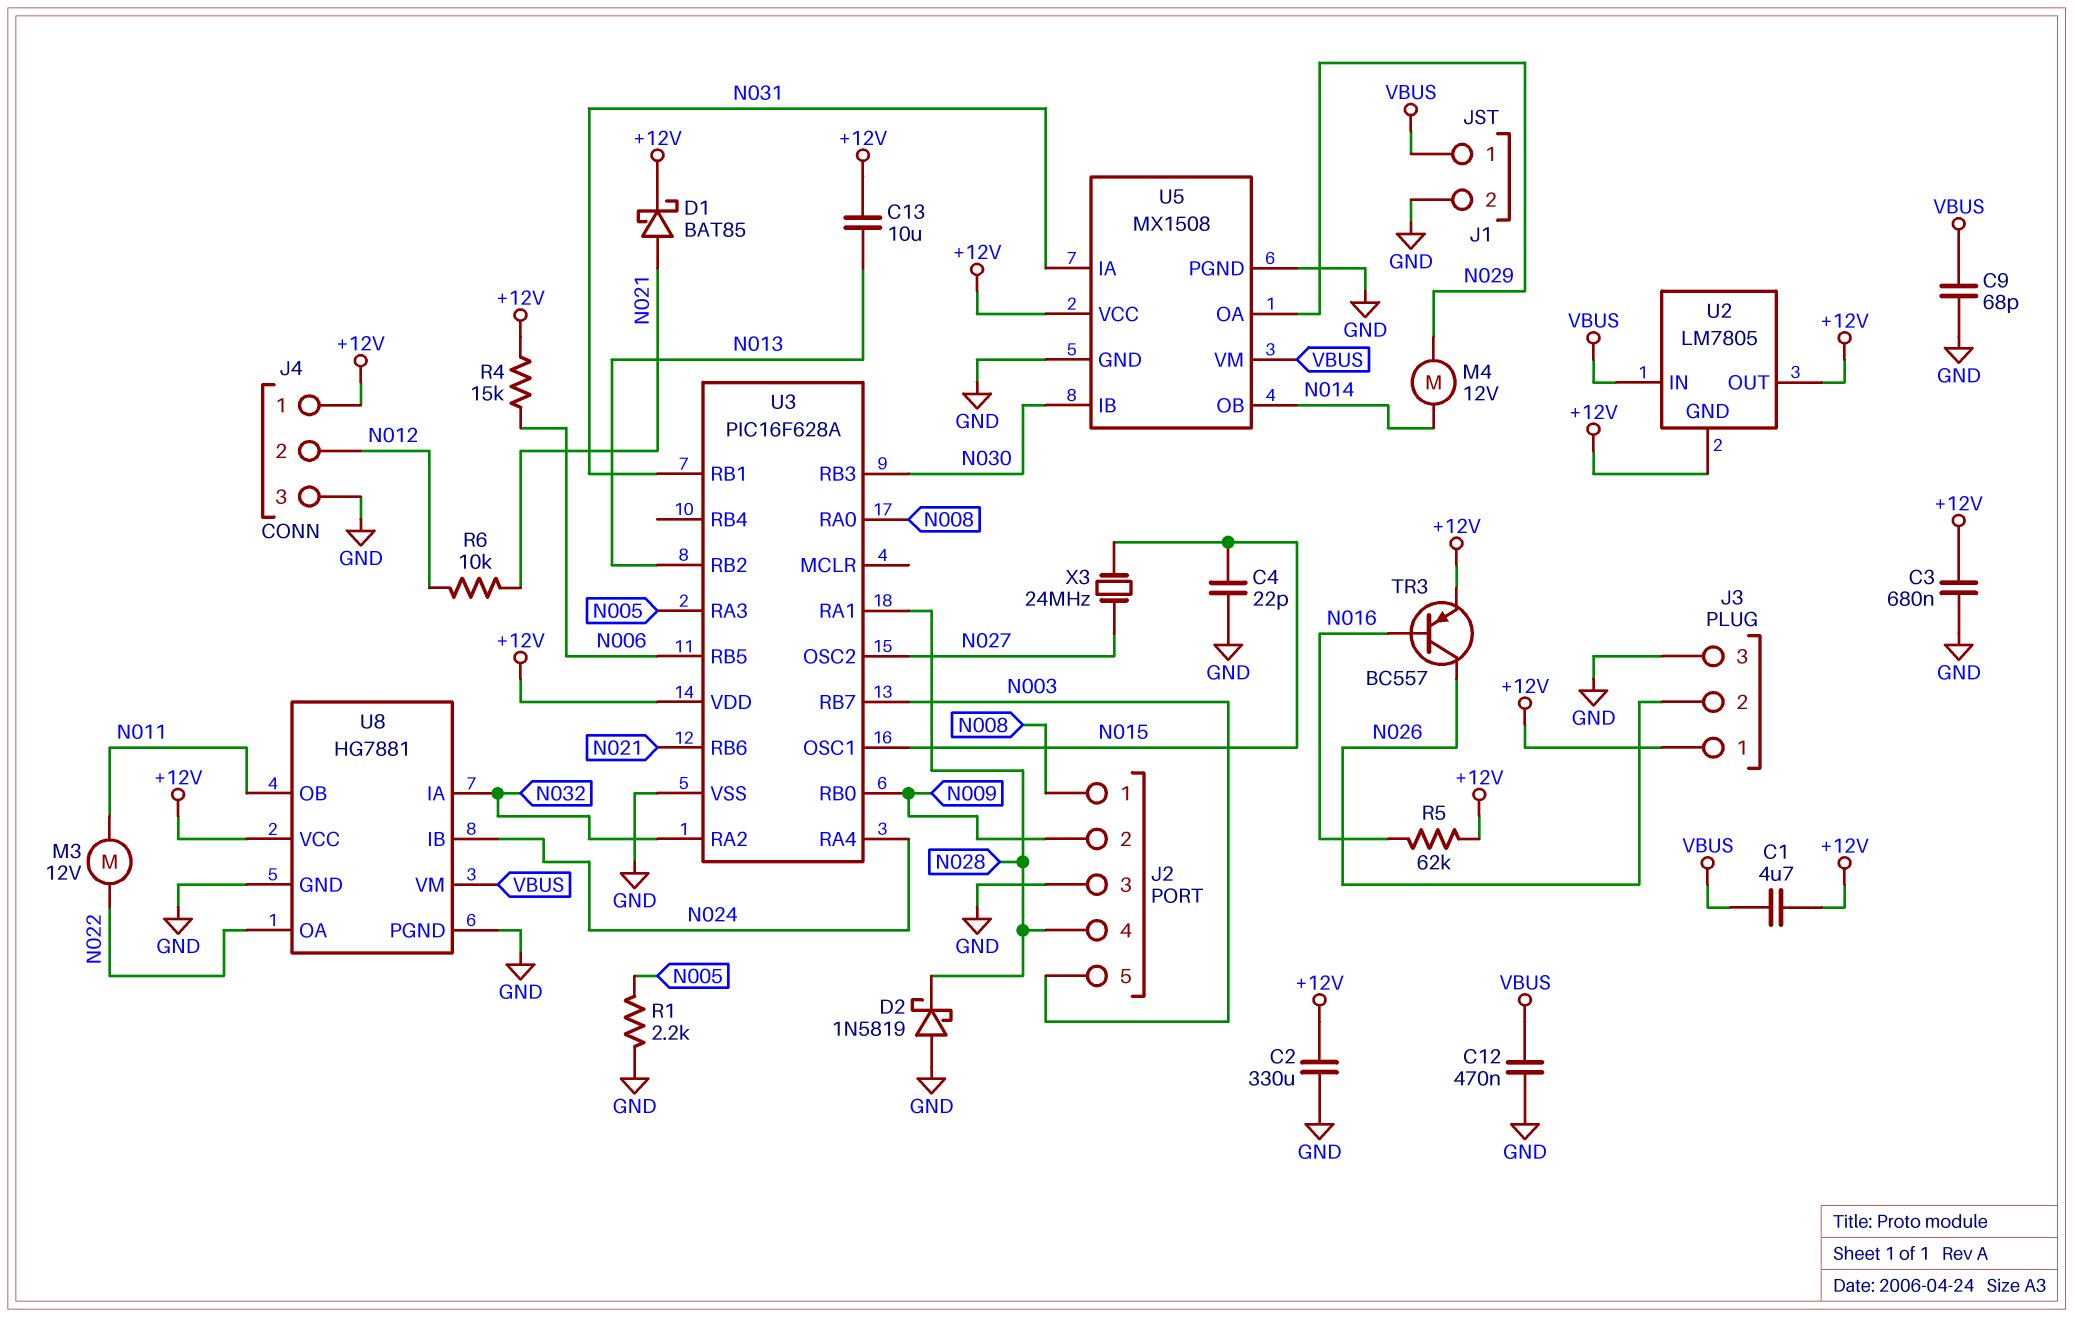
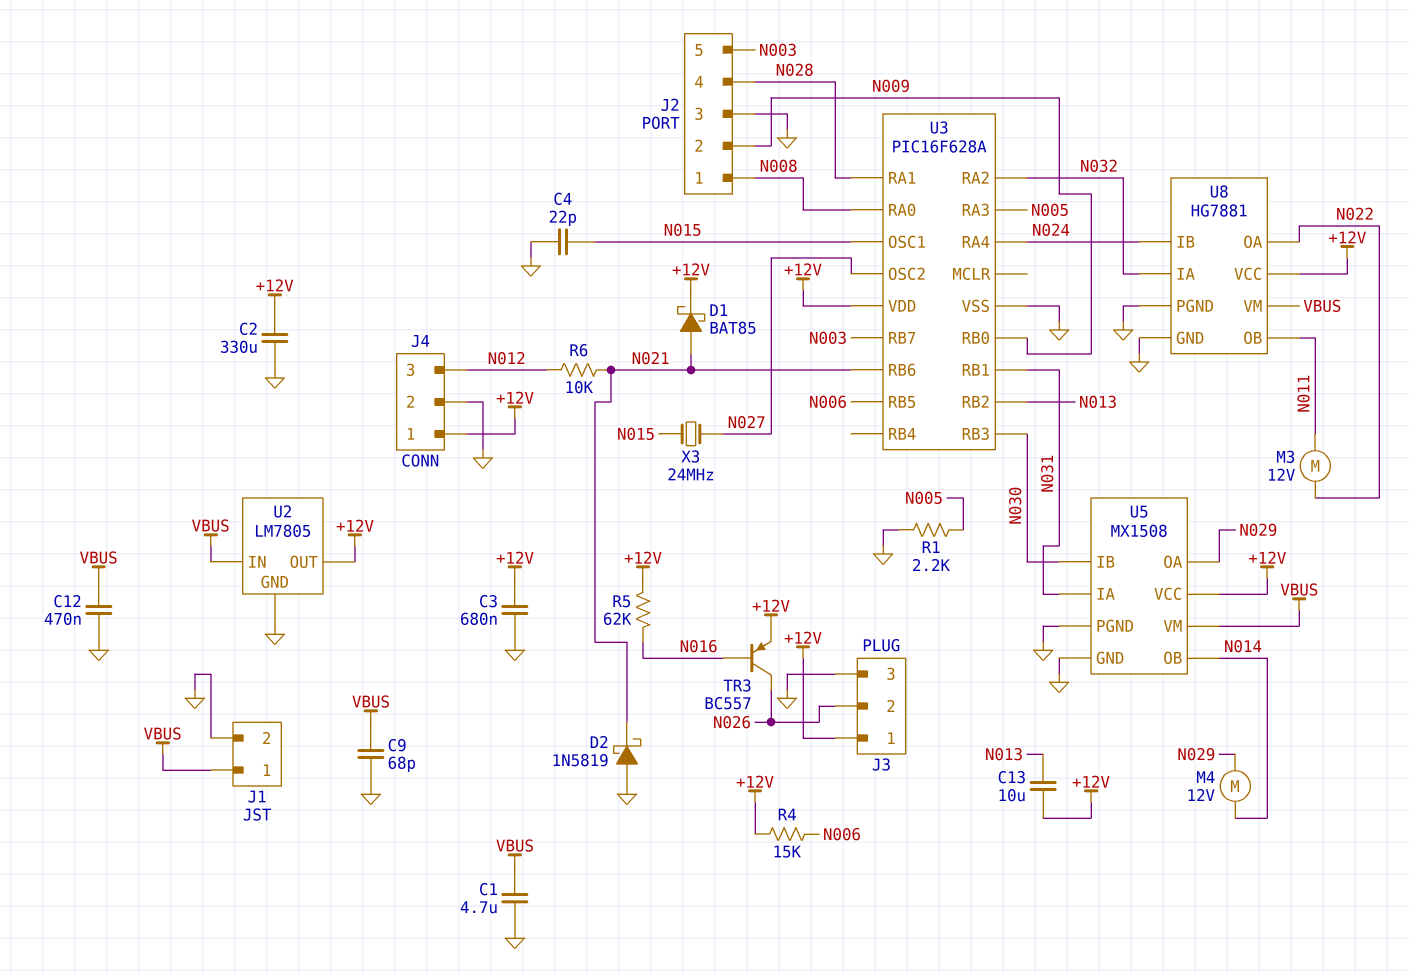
C1: 4.7uF (+12V, VBUS) -> 4.7uF (GND, VBUS)
D2: schottky 1N5819 (A GND, K N028) -> schottky 1N5819 (A GND, K N021)
J4 pin 2: N012 -> GND
J4 pin 3: GND -> N012
U2 pin GND: +12V -> GND

